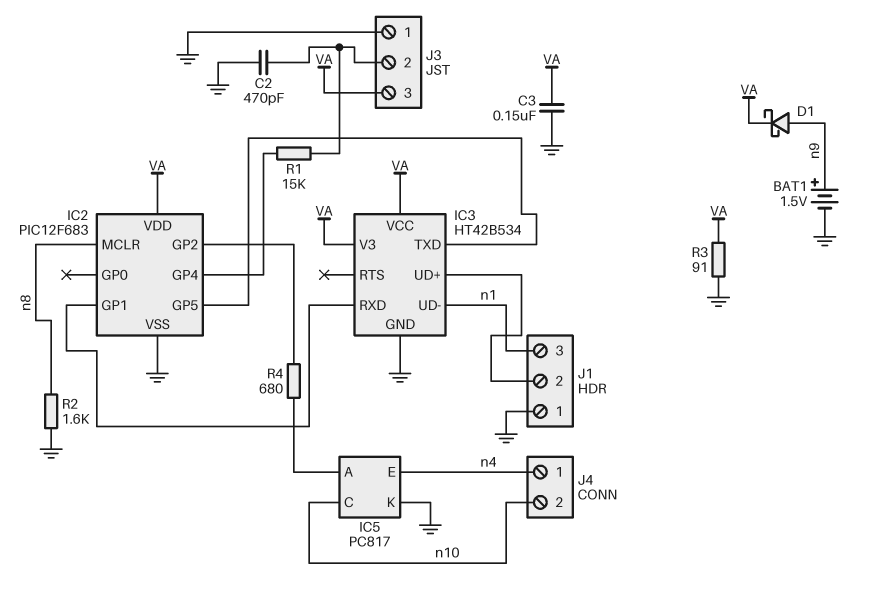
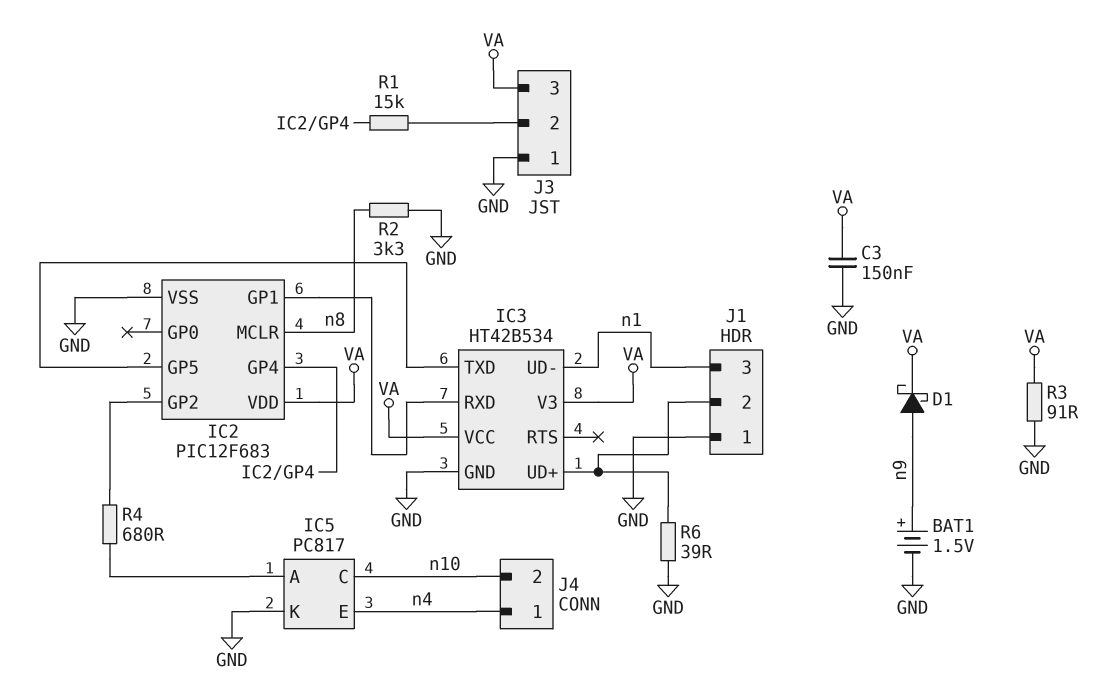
C2: 470pF (GND, J3/2) -> none
R2: 1.6k (GND, n8) -> 3.3k (GND, n8)
R6: none -> 39 (GND, IC3/UD+)

